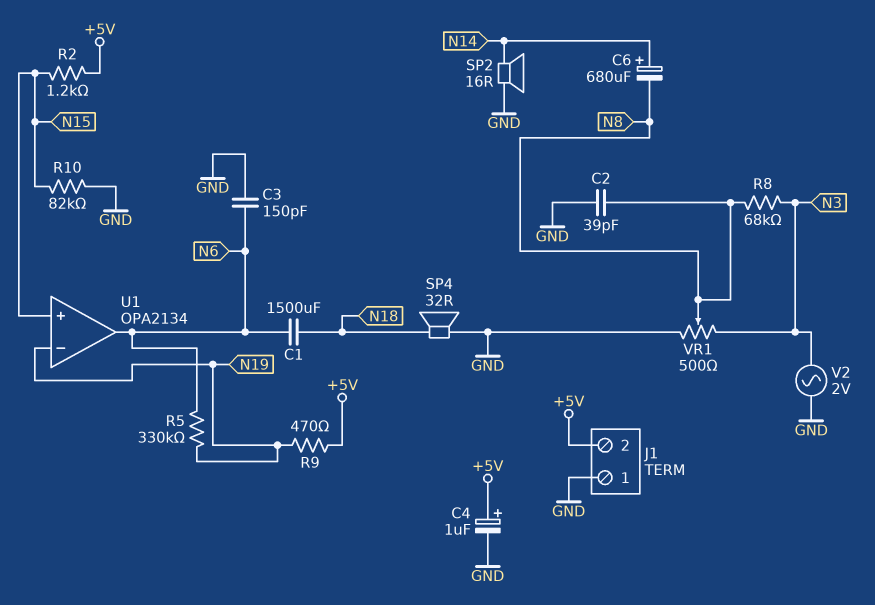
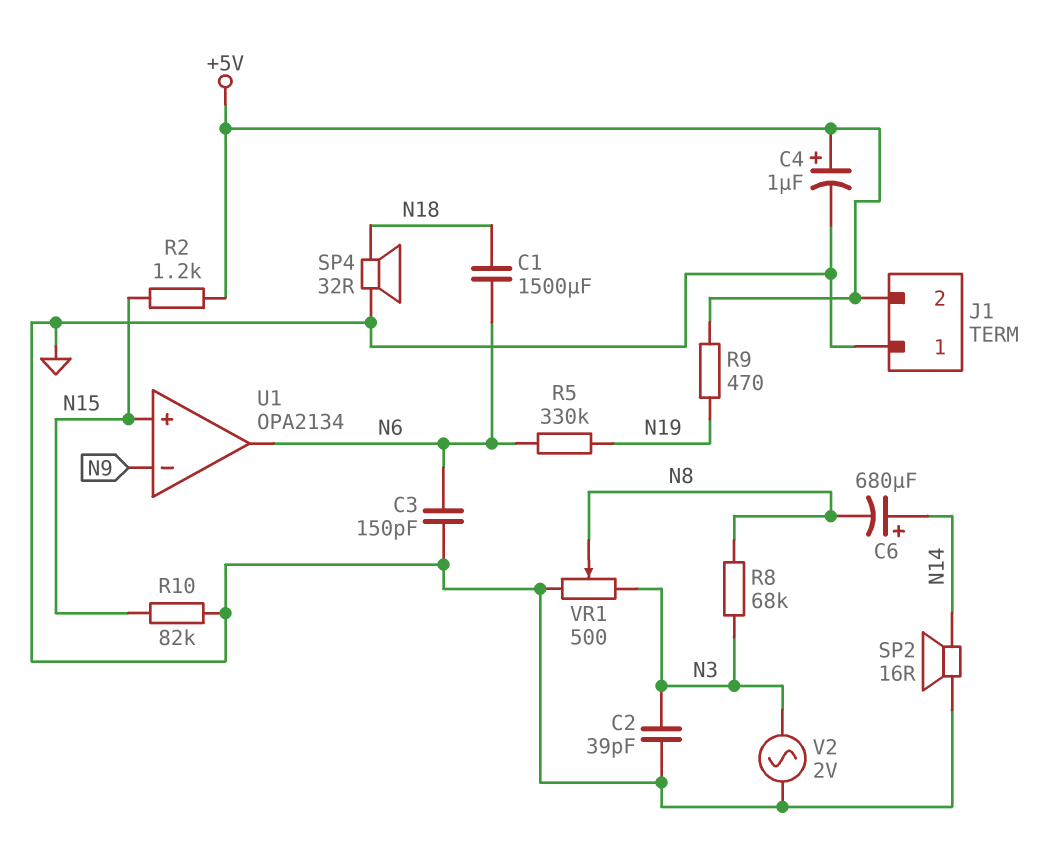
C2: 39pF (GND, N8) -> 39pF (GND, N3)
U1 pin in-: N19 -> N9

